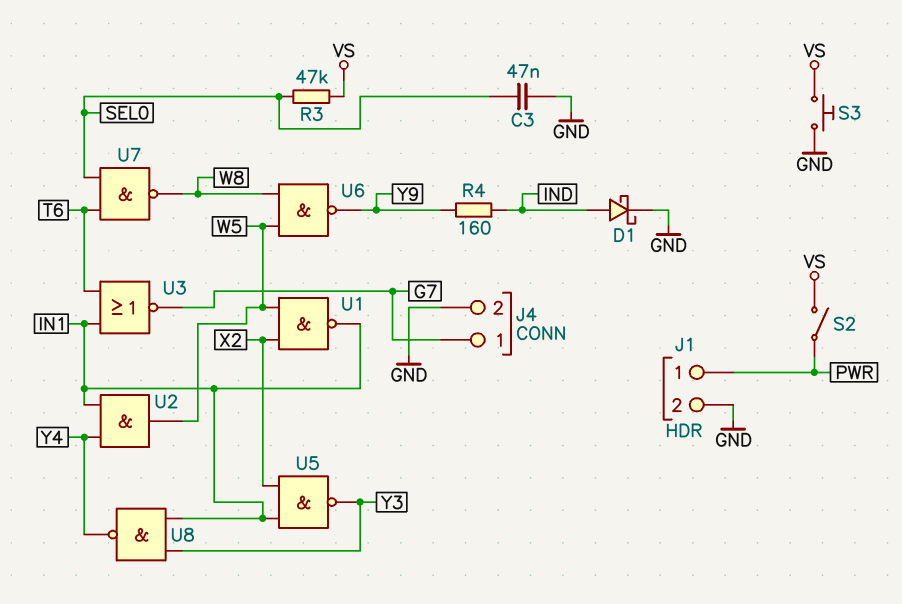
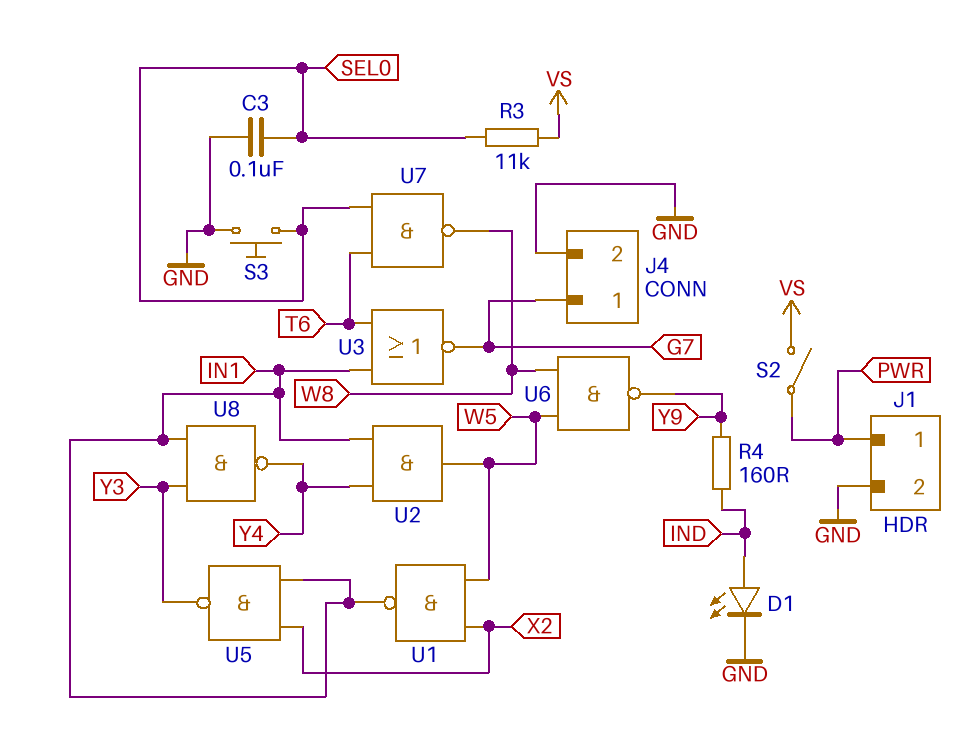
C3: 47nF (GND, SEL0) -> 100nF (GND, SEL0)
D1: schottky (A IND, K GND) -> LED (A IND, K GND)
R3: 47k (SEL0, VS) -> 11k (SEL0, VS)
S3: button (GND, VS) -> button (GND, SEL0)

